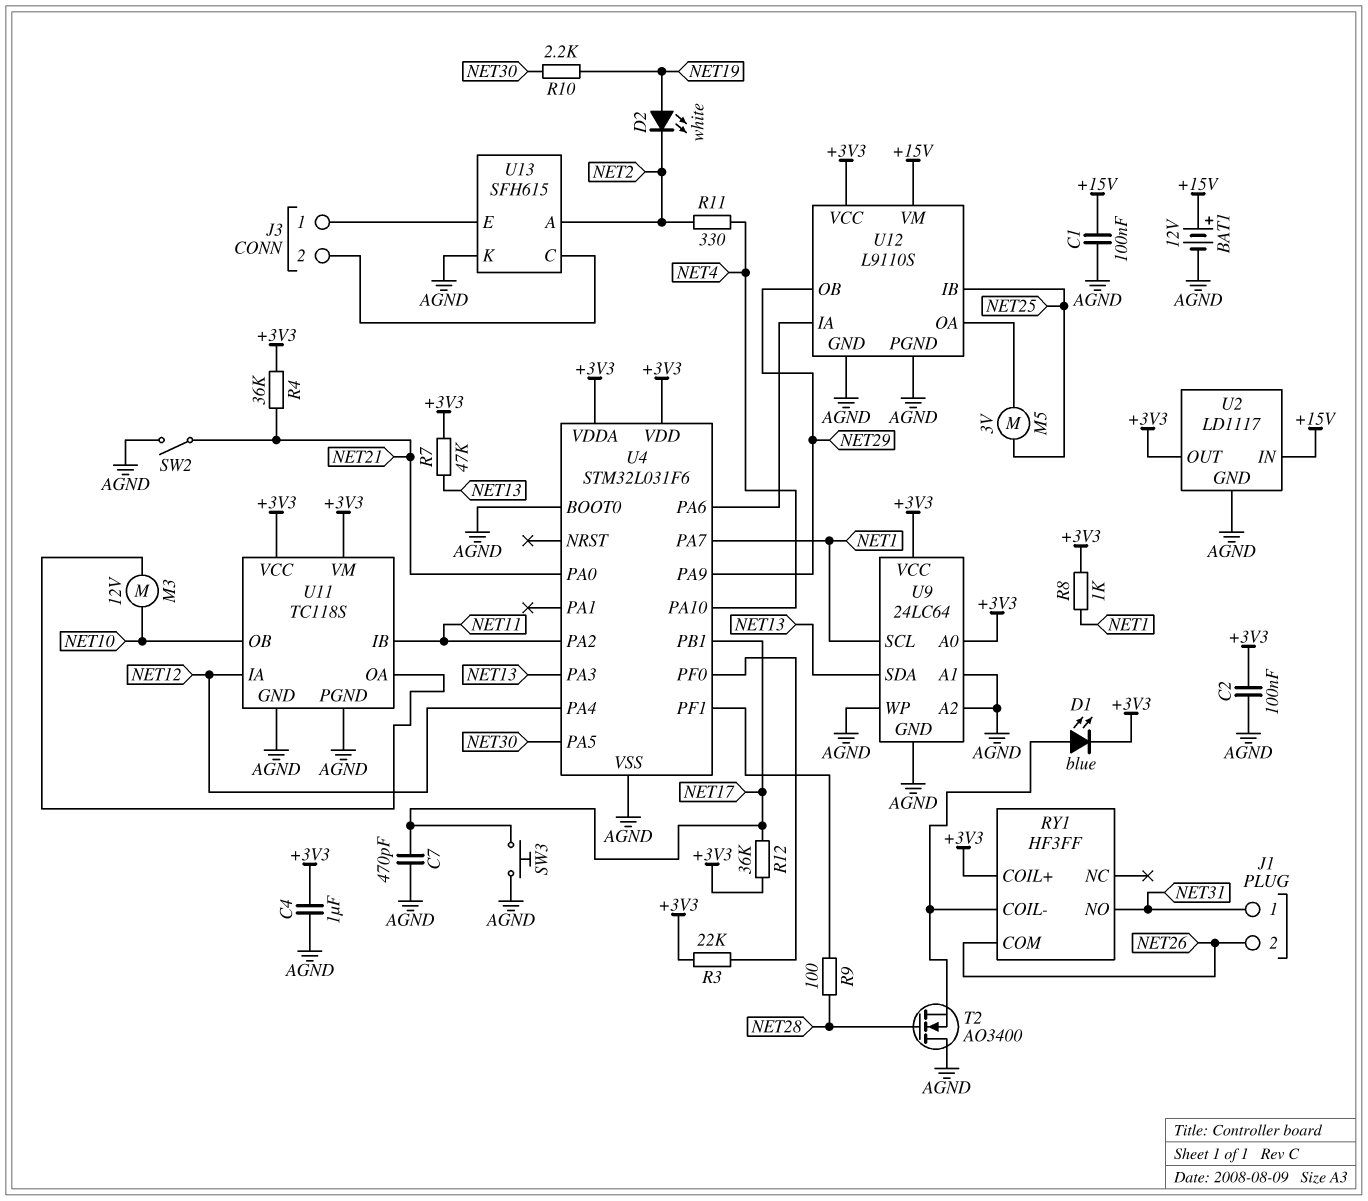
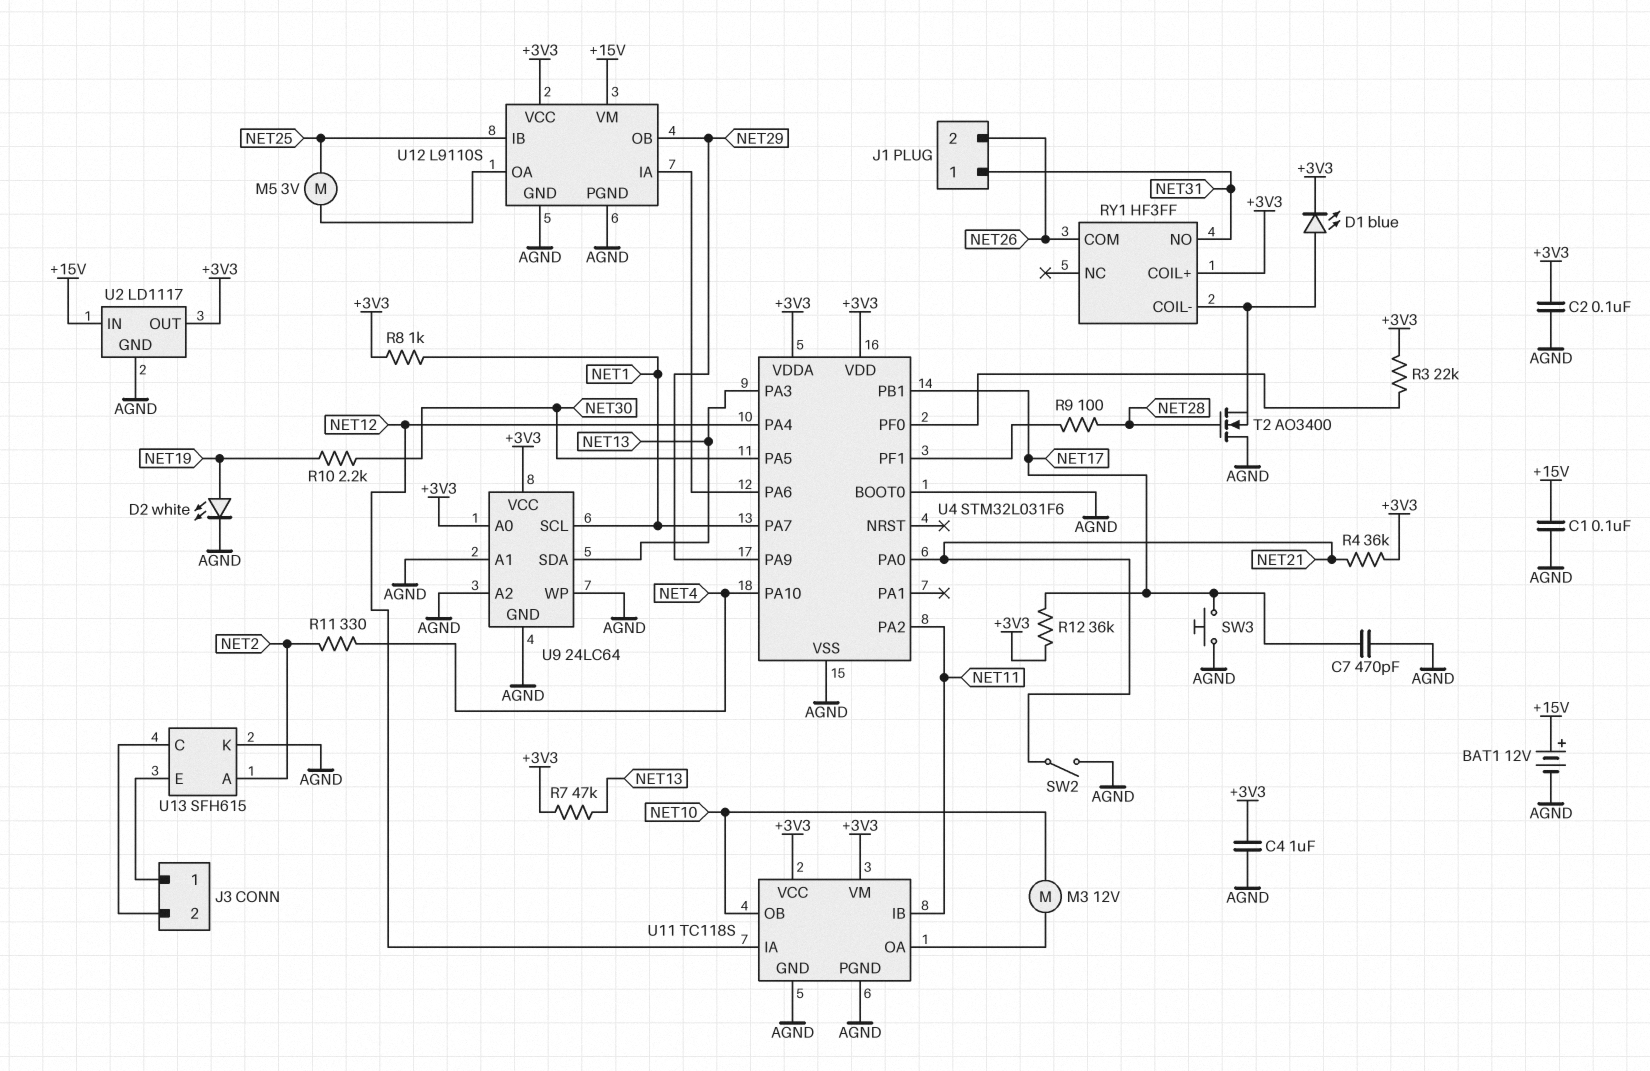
D2: LED white (A NET19, K NET2) -> LED white (A NET19, K AGND)

